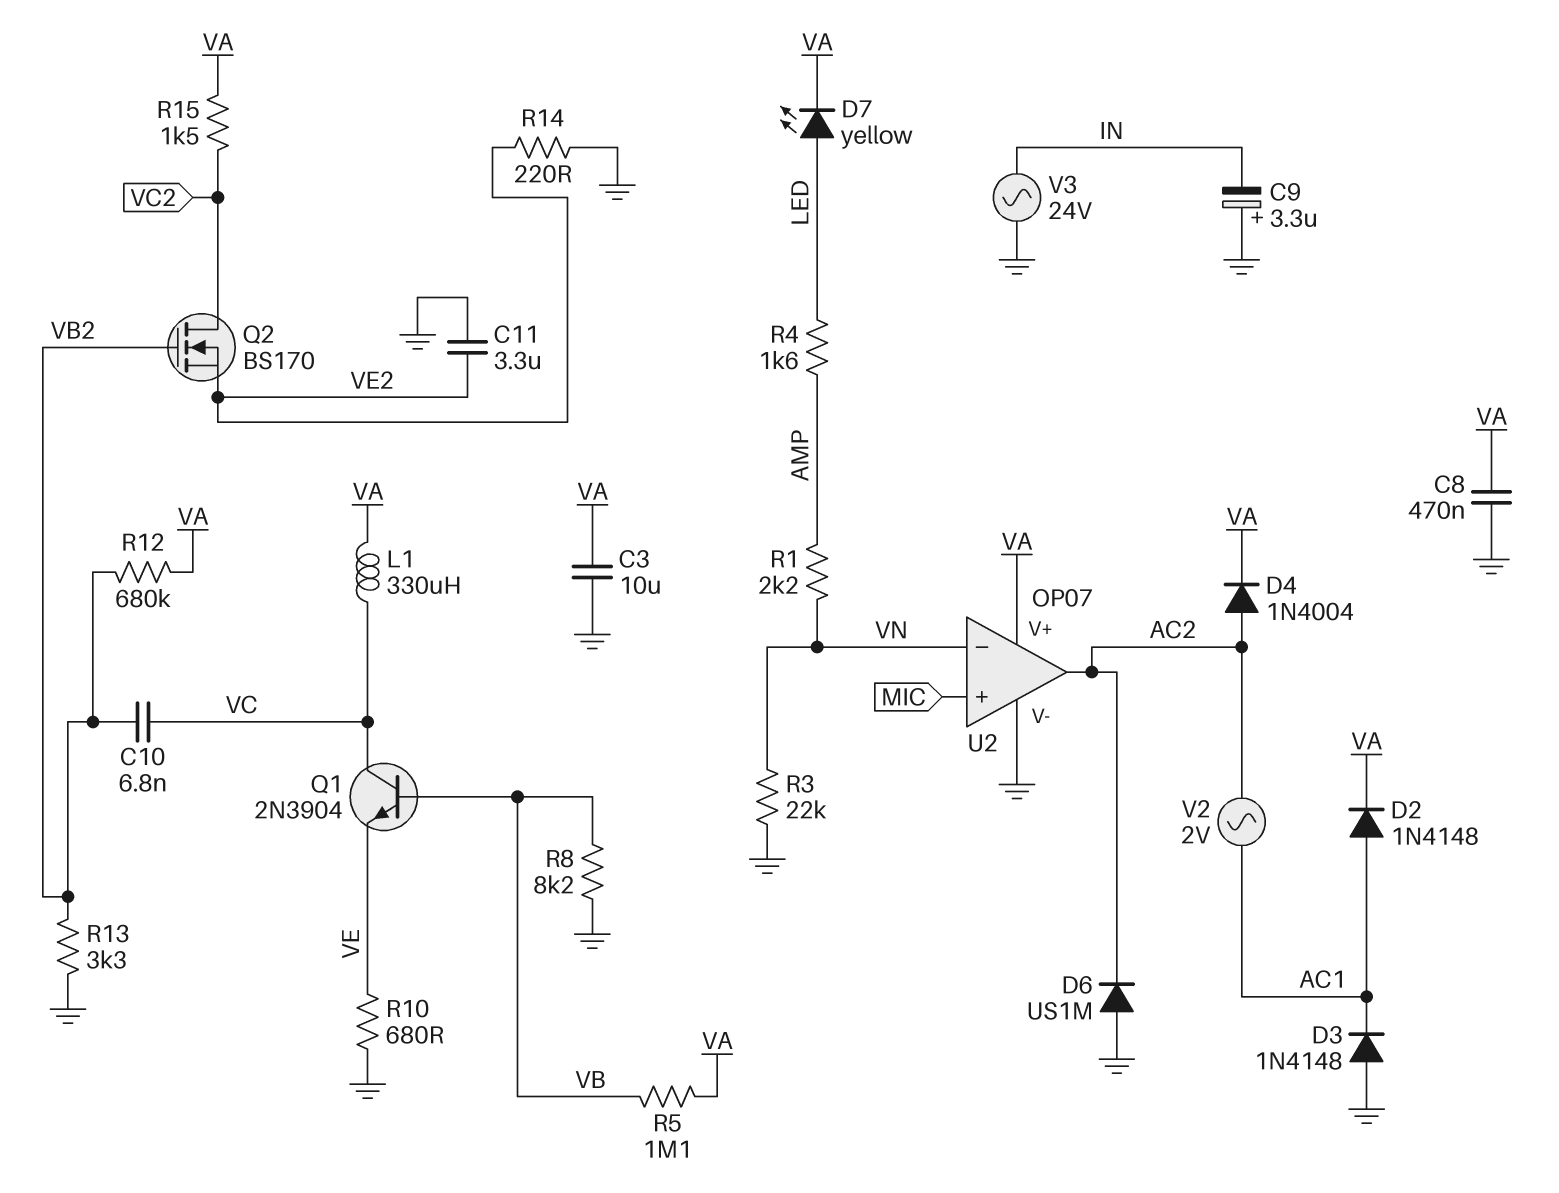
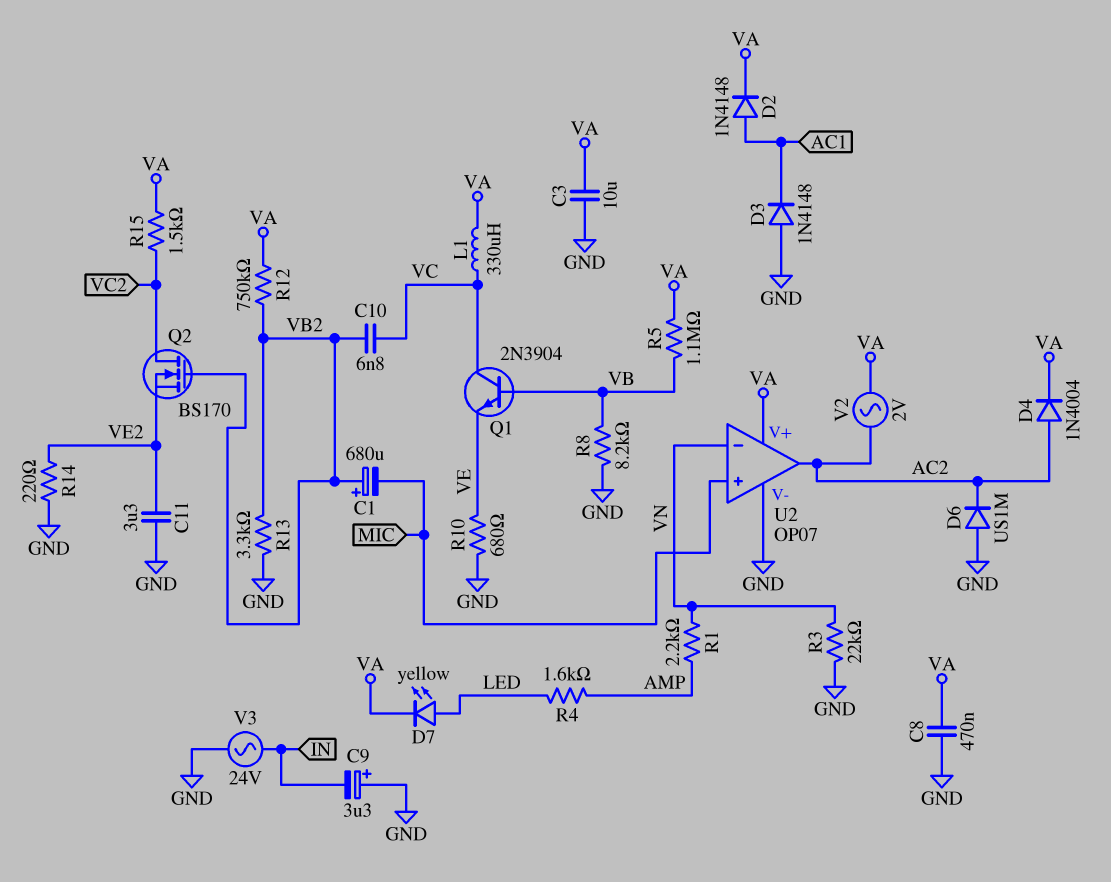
C1: none -> 680uF (plus VB2, minus MIC)
R12: 680k (VA, VB2) -> 750k (VA, VB2)
V2: AC 2V (AC1, AC2) -> AC 2V (AC2, VA)

